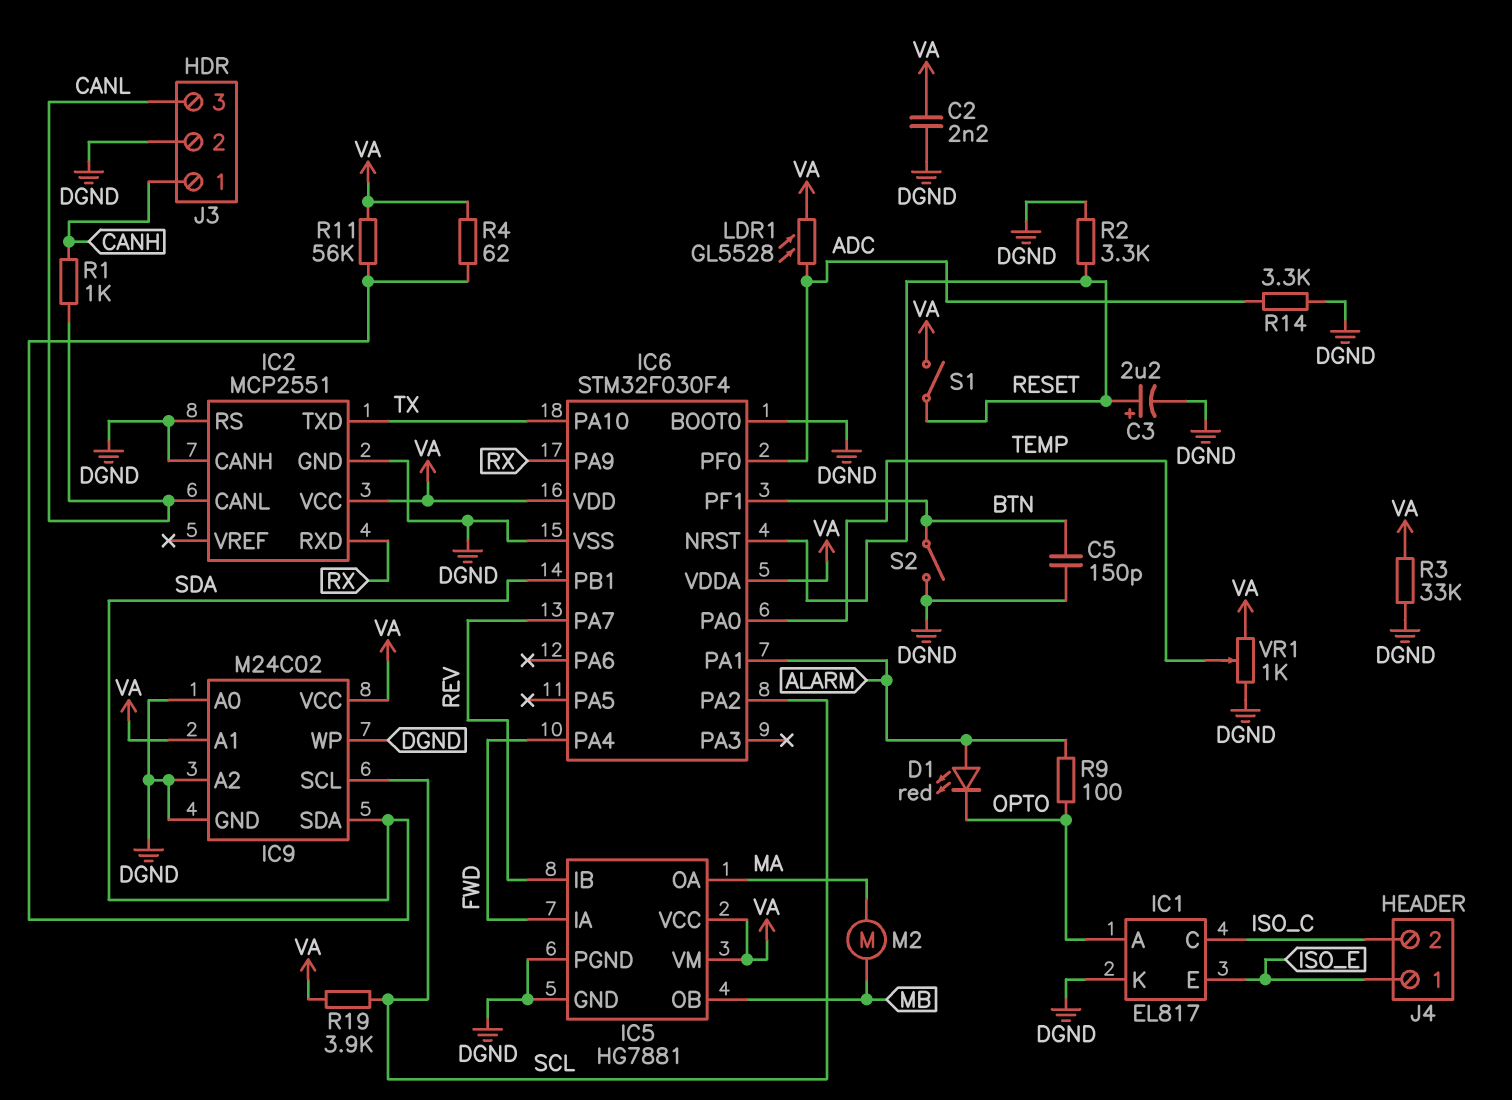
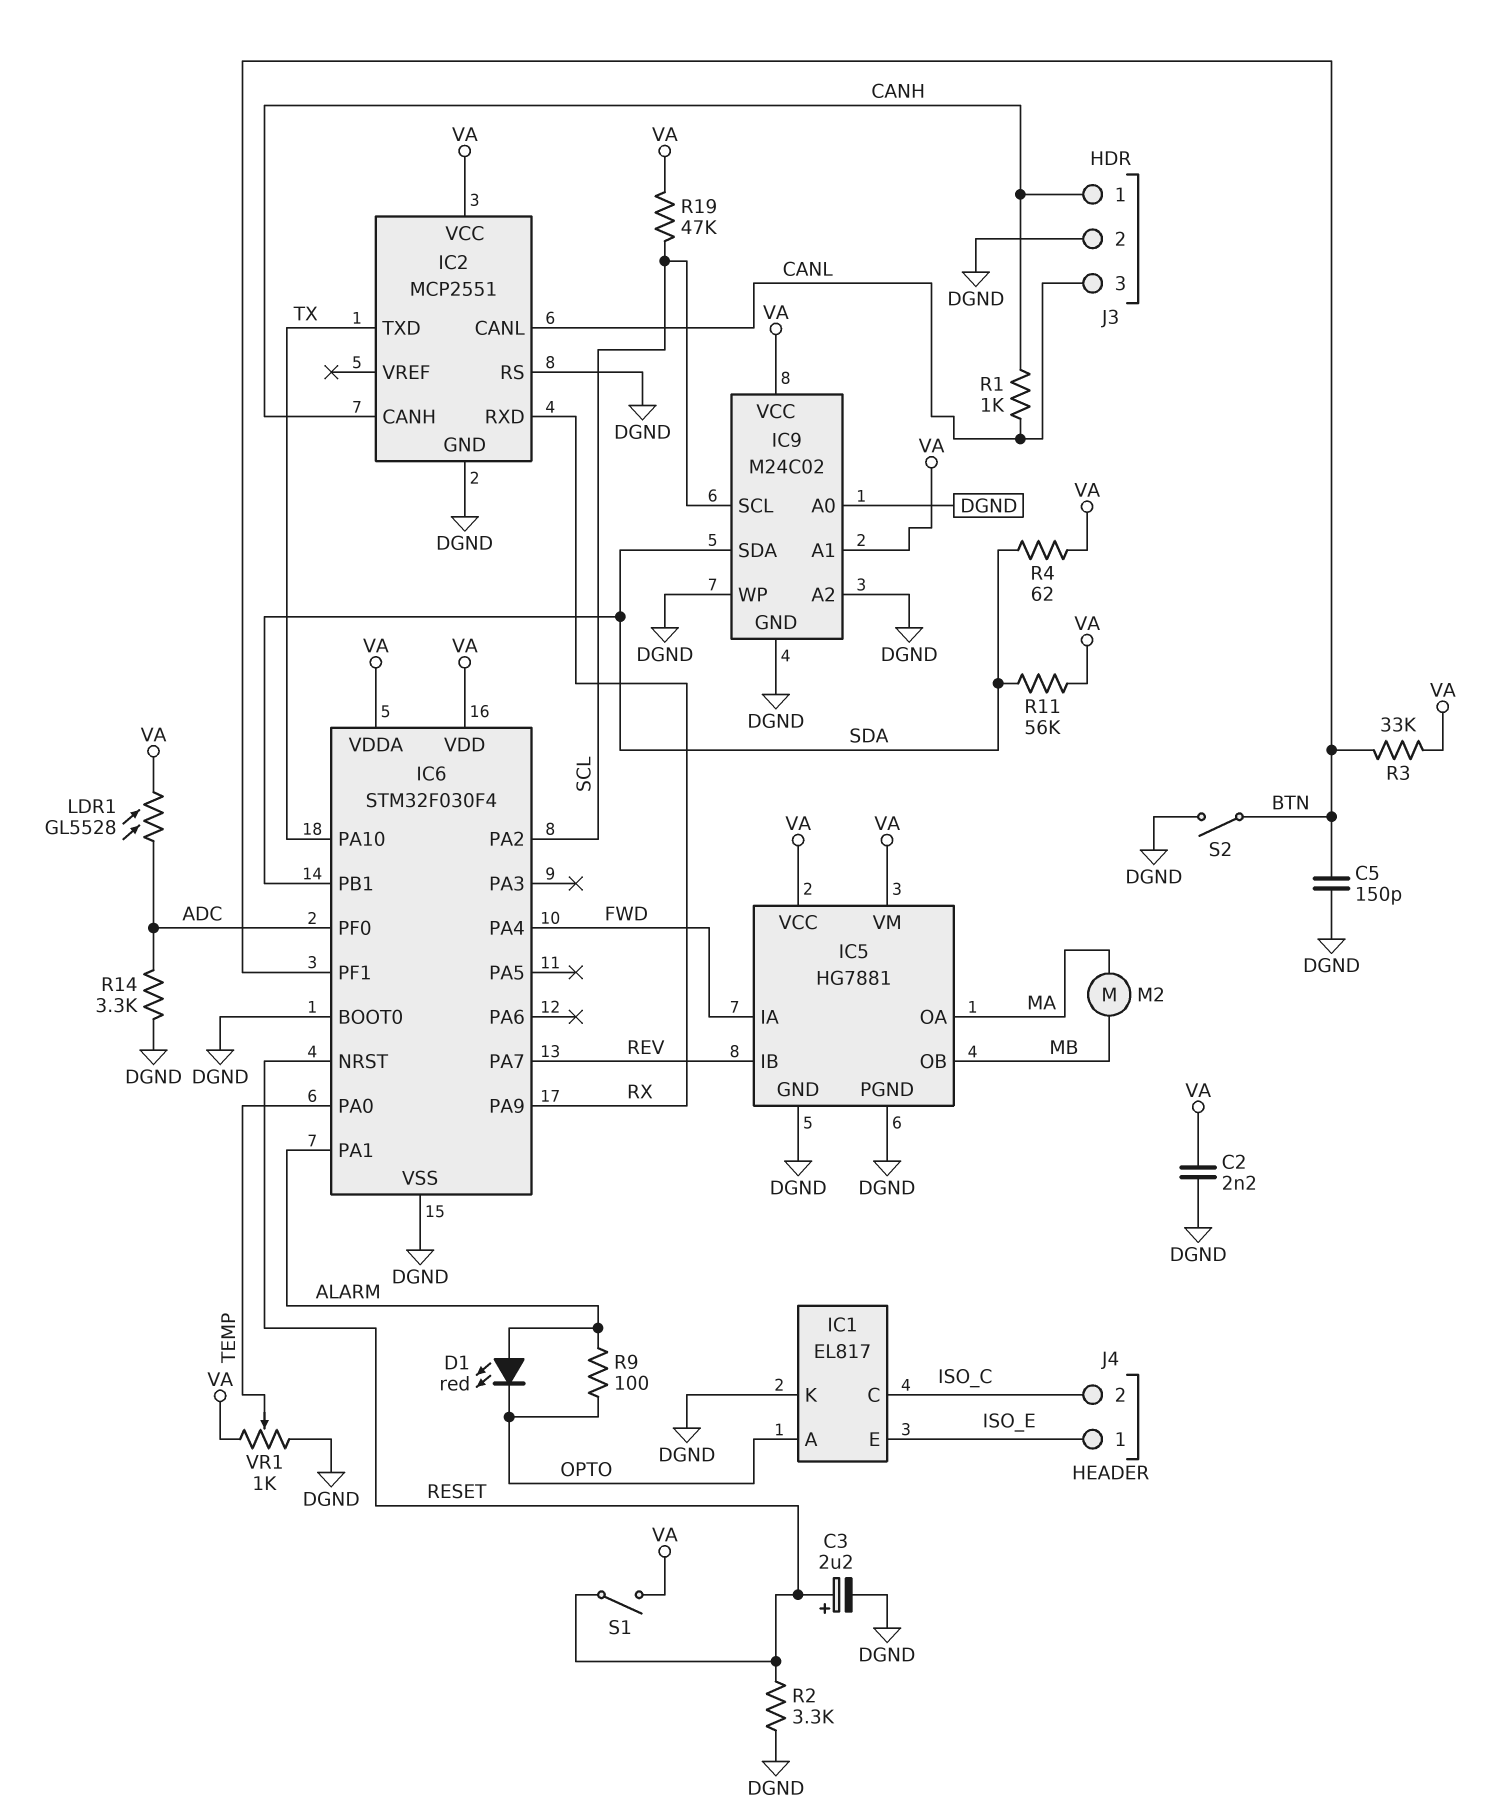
IC2 pin CANH: DGND -> CANH
R3: 33k (DGND, VA) -> 33k (BTN, VA)
R19: 3.9k (SCL, VA) -> 47k (SCL, VA)

